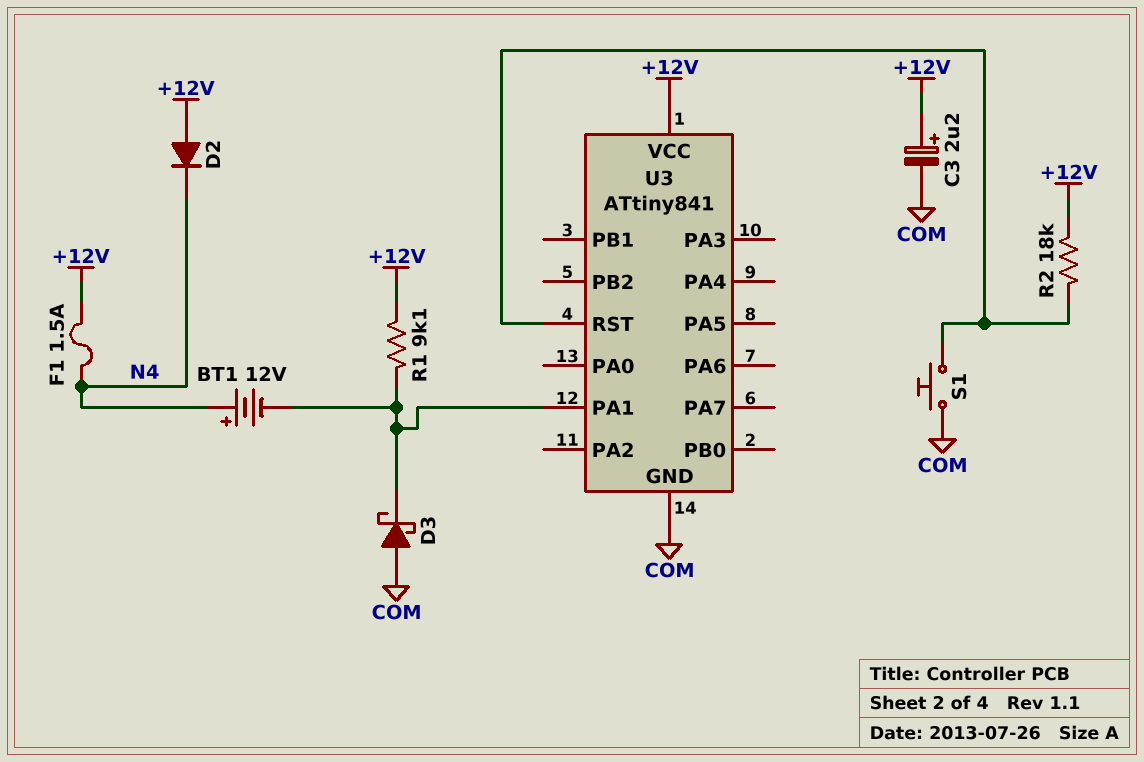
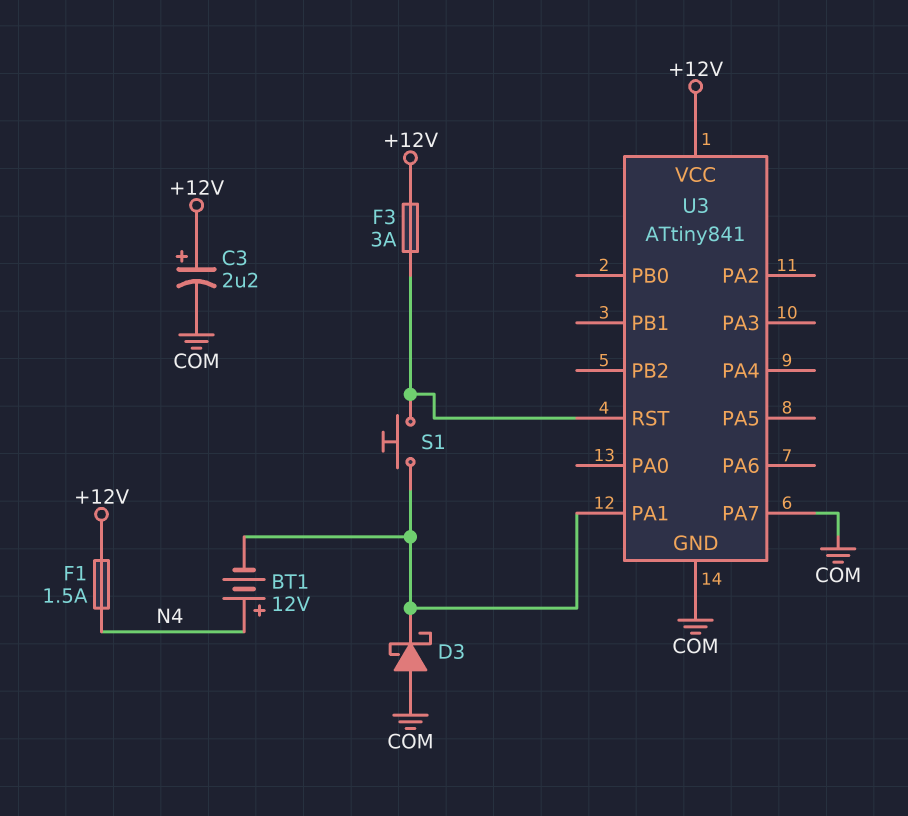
D2: diode (A +12V, K N4) -> none
F3: none -> 3A (+12V, U3/RST)
R1: 9.1k (+12V, U3/PA1) -> none
R2: 18k (+12V, U3/RST) -> none
S1: button (COM, U3/RST) -> button (U3/PA1, U3/RST)
U3 pin PA7: none -> COM

